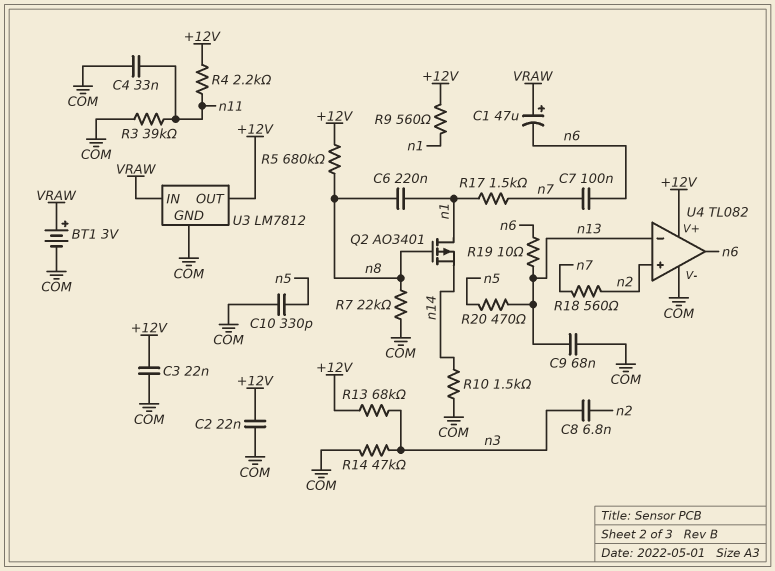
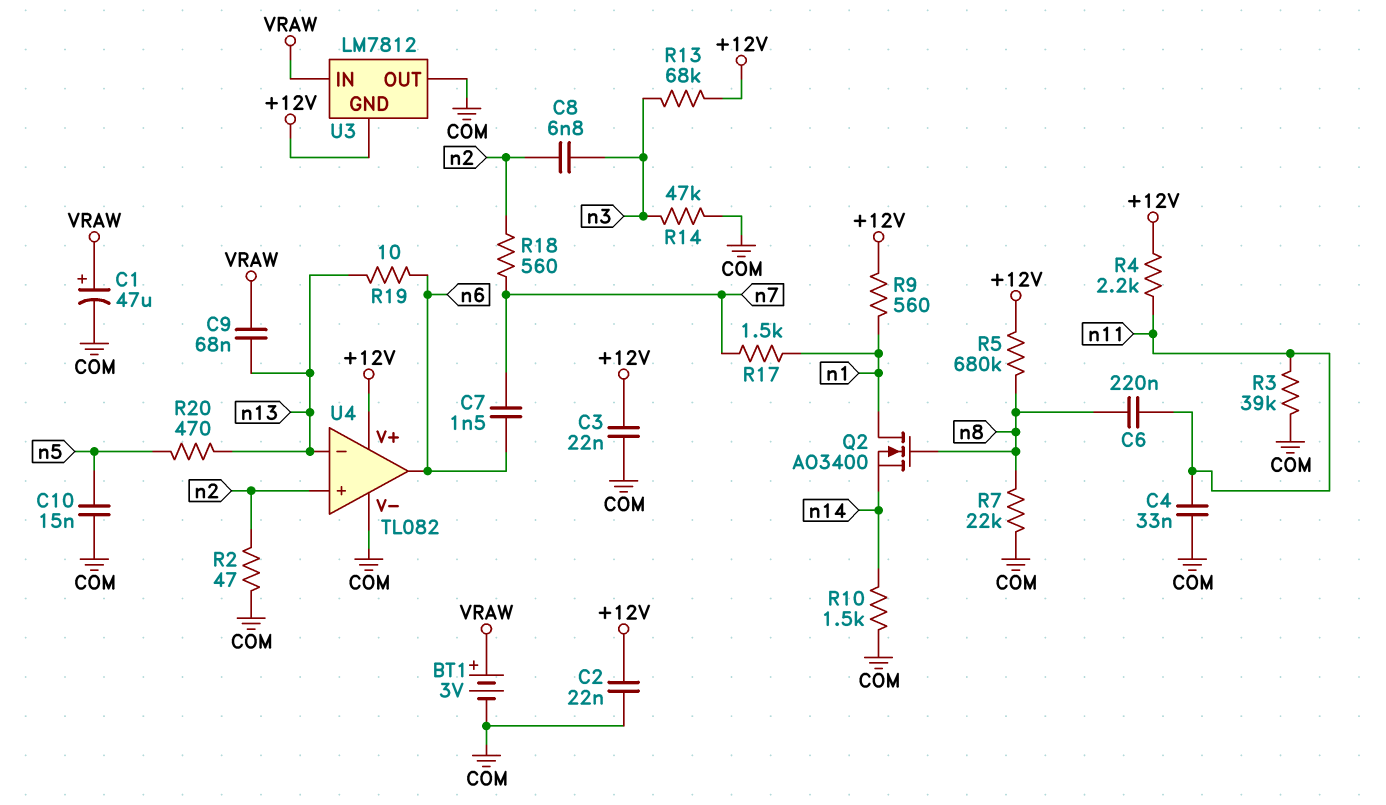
C1: 47uF (plus VRAW, minus n6) -> 47uF (plus VRAW, minus COM)
C6: 220nF (n1, n8) -> 220nF (n8, n11)
C7: 100nF (n6, n7) -> 1.5nF (n6, n7)
C9: 68nF (COM, n13) -> 68nF (VRAW, n13)
C10: 330pF (COM, n5) -> 15nF (COM, n5)
Q2: PMOS AO3401 (G n8, D n1, S n14) -> NMOS AO3400 (G n8, D n1, S n14)
R2: none -> 47 (COM, n2)
U3 pin GND: COM -> +12V
U3 pin OUT: +12V -> COM

